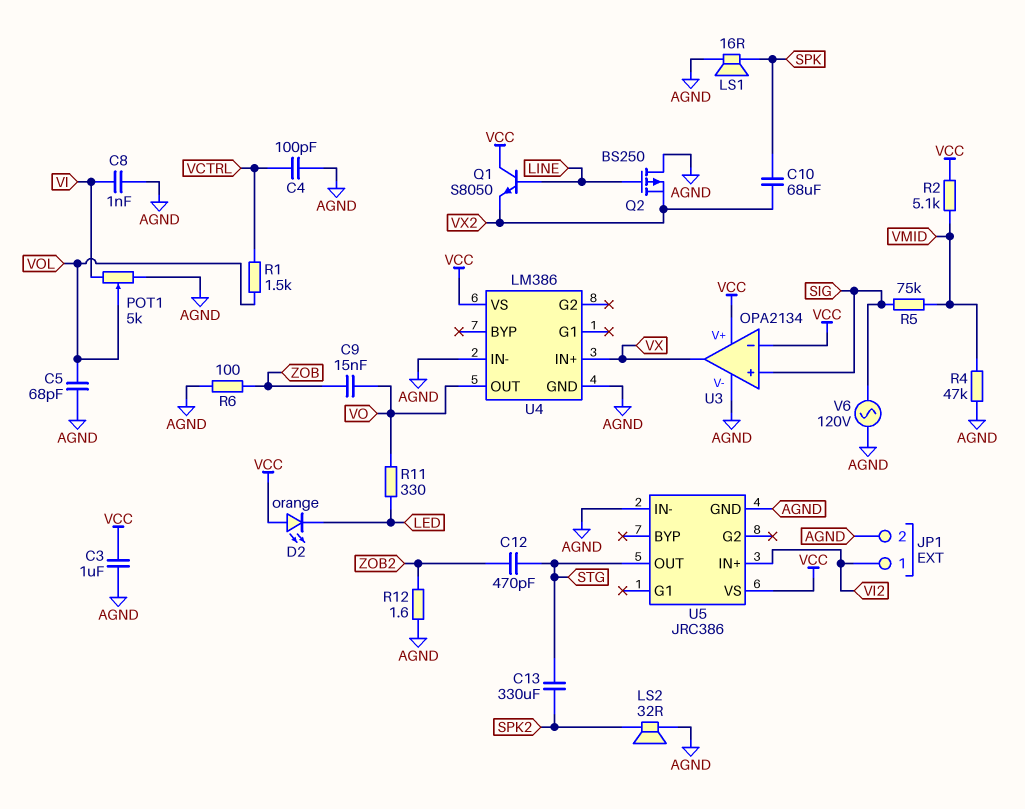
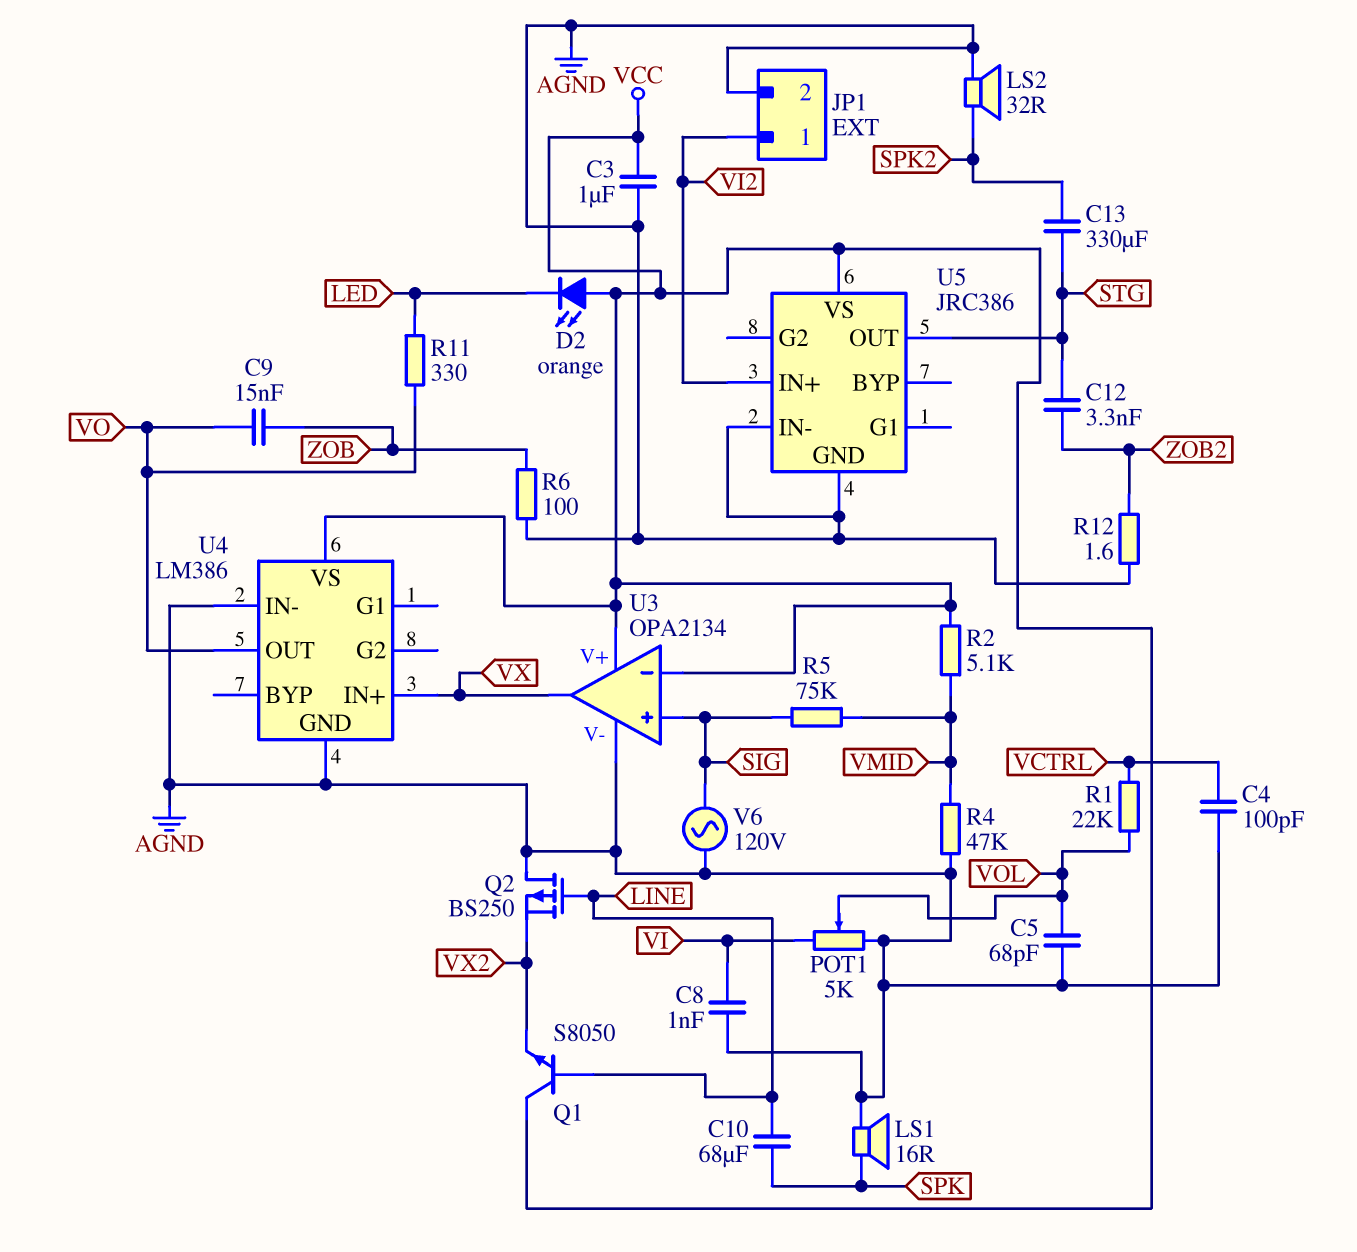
C10: 68uF (SPK, VX2) -> 68uF (LINE, SPK)
C12: 470pF (STG, ZOB2) -> 3.3nF (STG, ZOB2)
R1: 1.5k (VCTRL, VOL) -> 22k (VCTRL, VOL)

